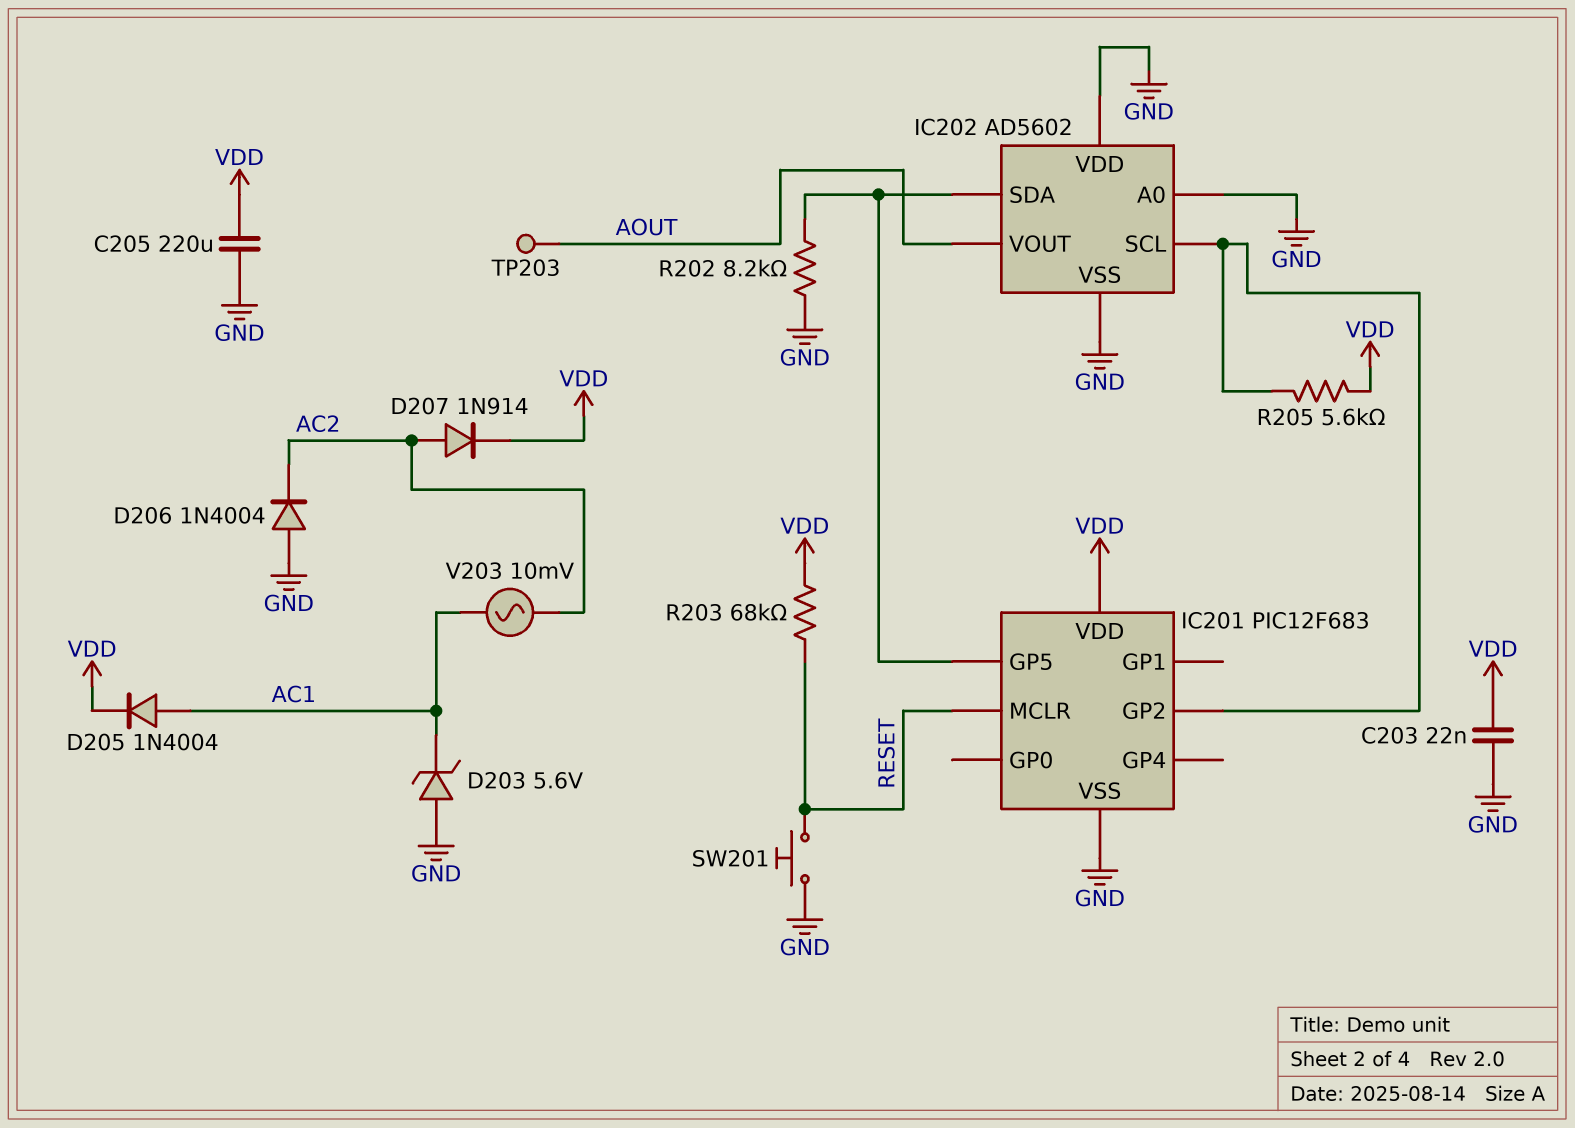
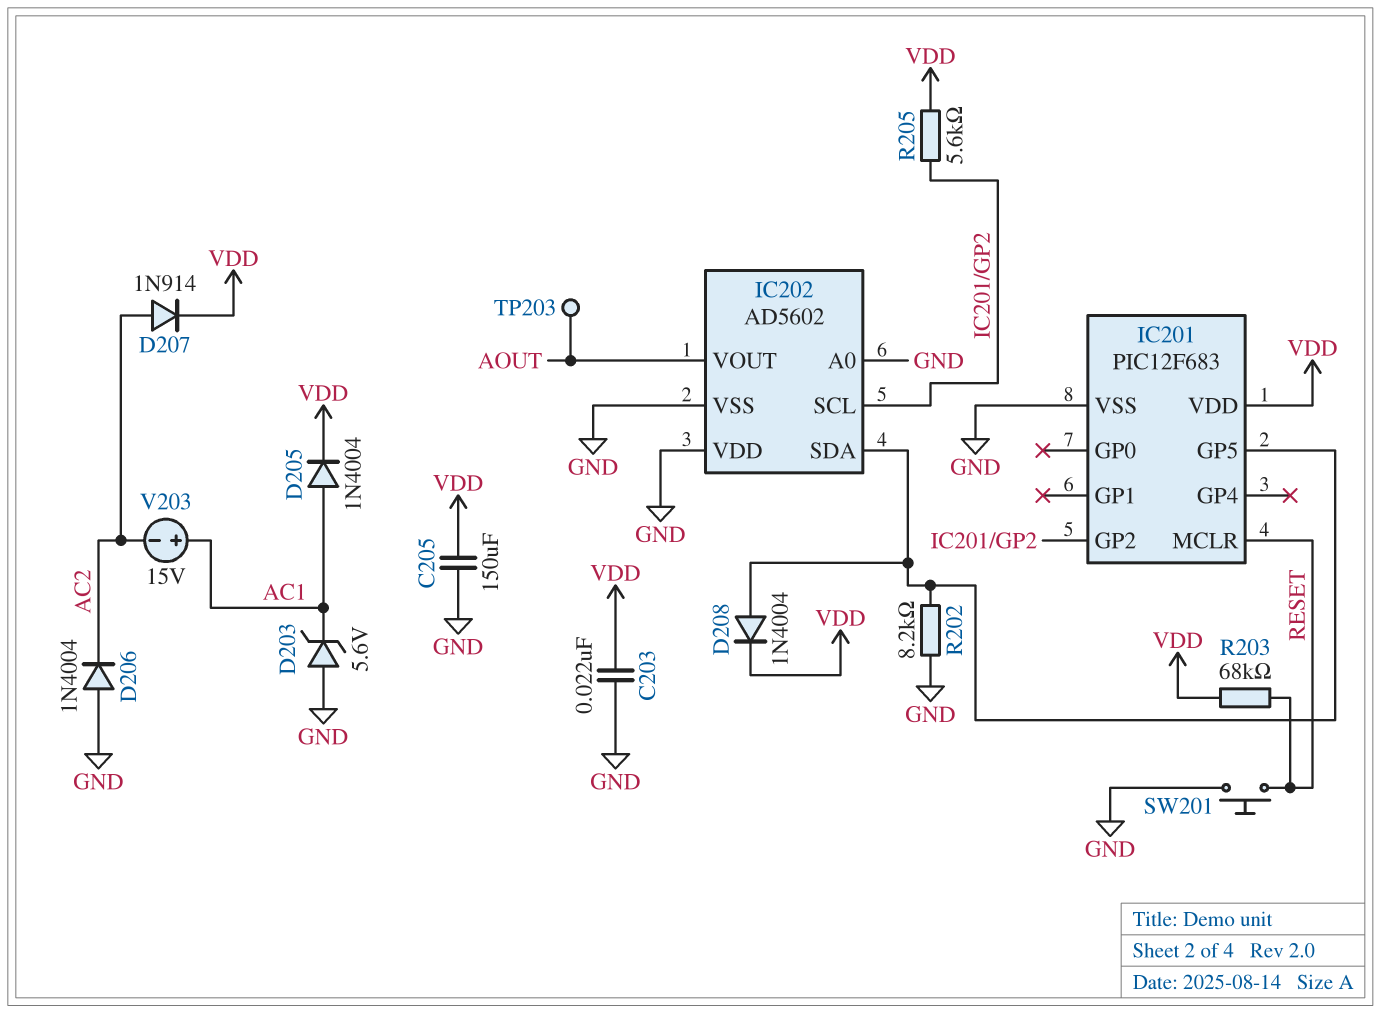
C205: 220uF (GND, VDD) -> 150uF (GND, VDD)
D208: none -> diode 1N4004 (A IC201/GP5, K VDD)
V203: AC 10mV (AC1, AC2) -> 15V (plus AC1, minus AC2)

